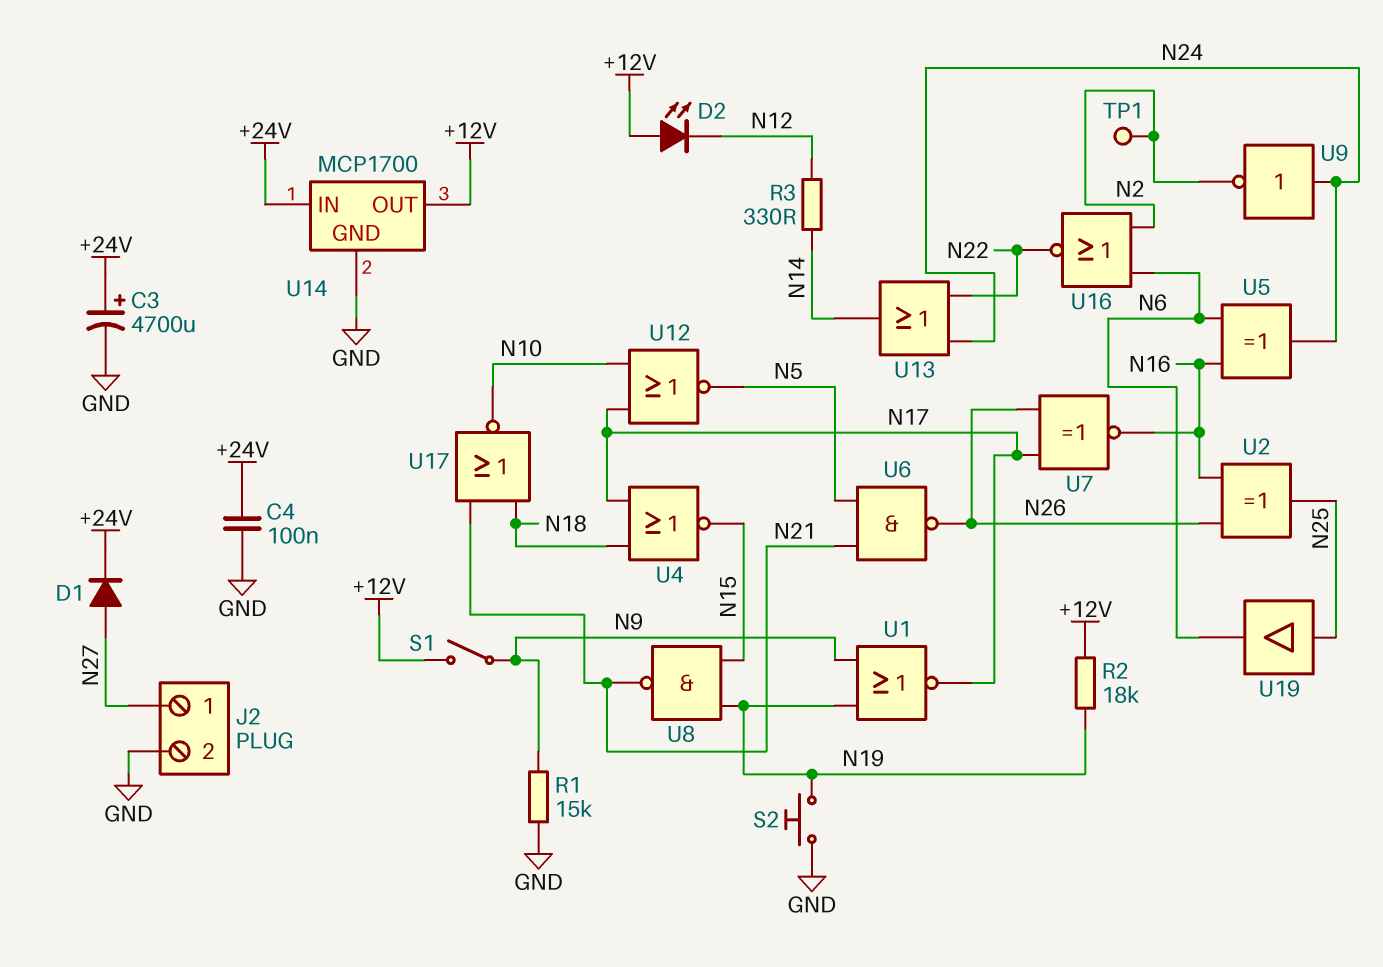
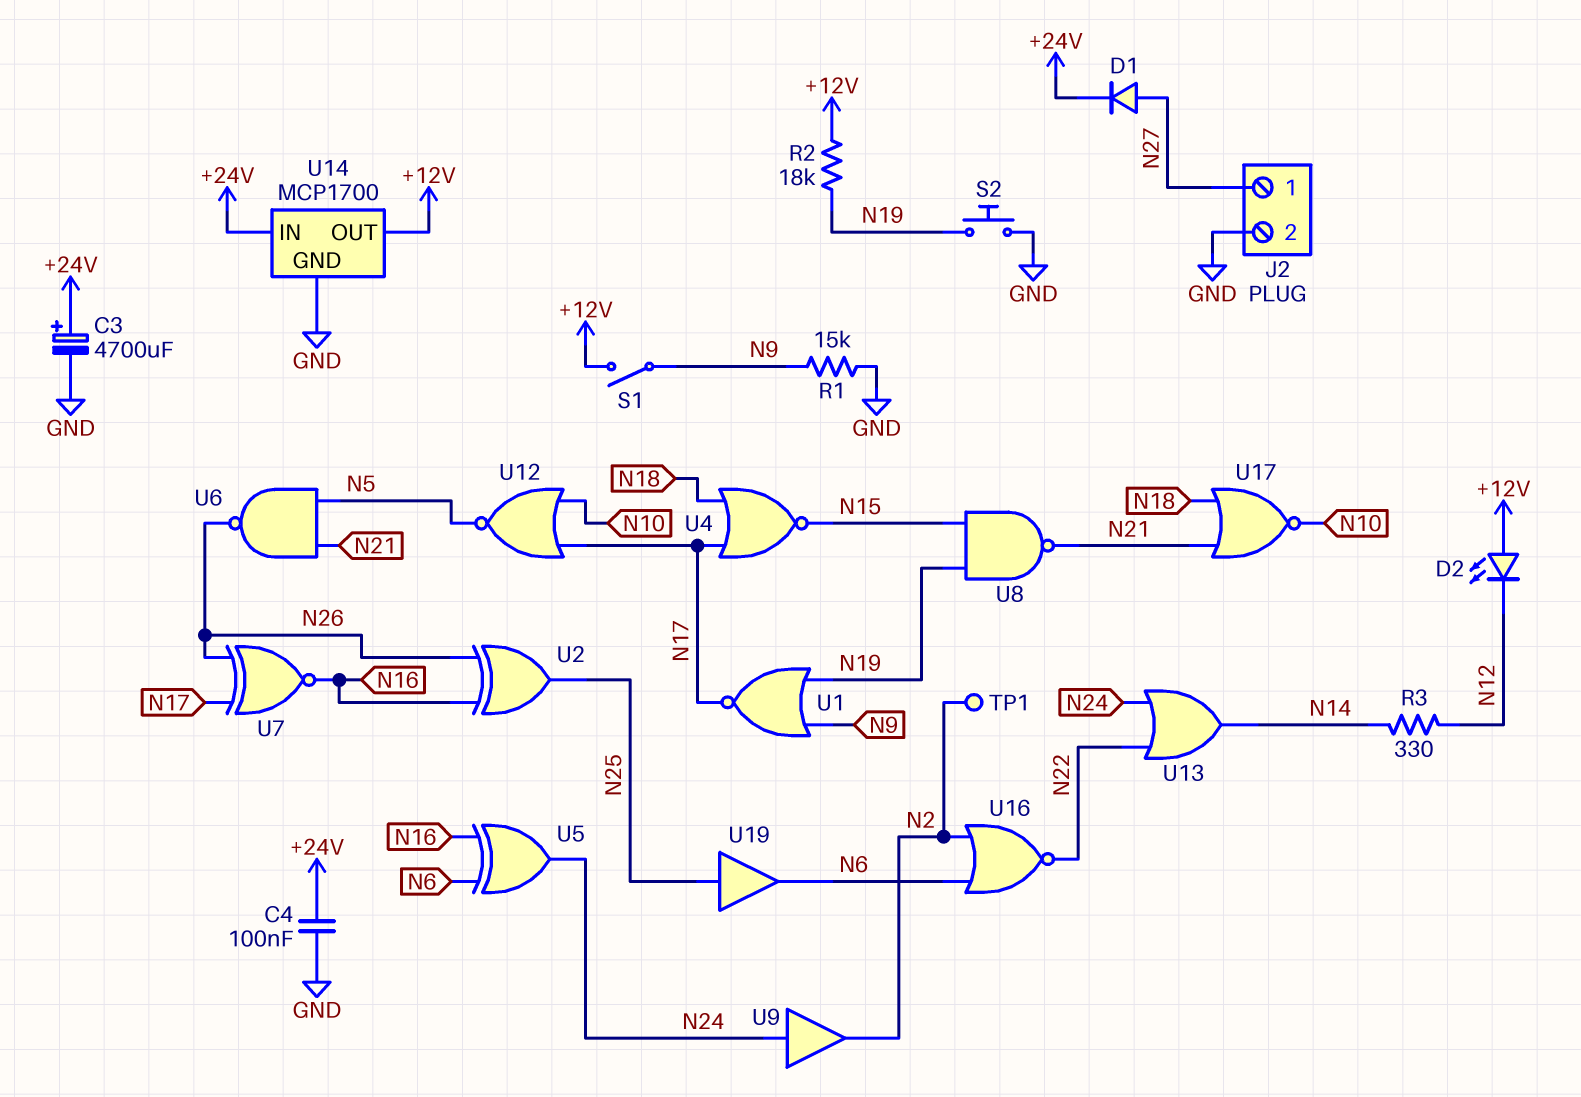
U9: NOT (in N24, out N2) -> buffer (in N24, out N2)

